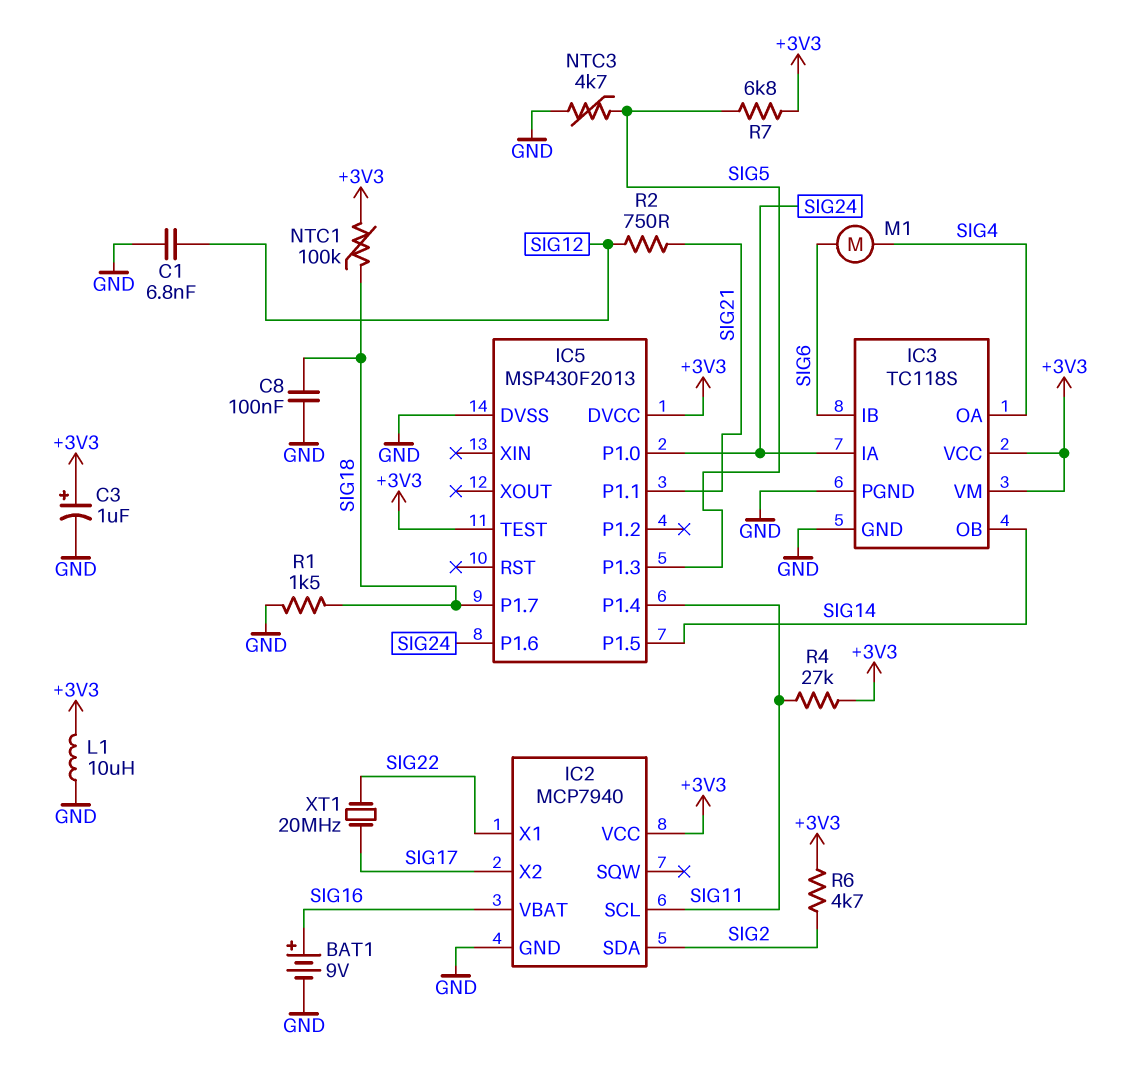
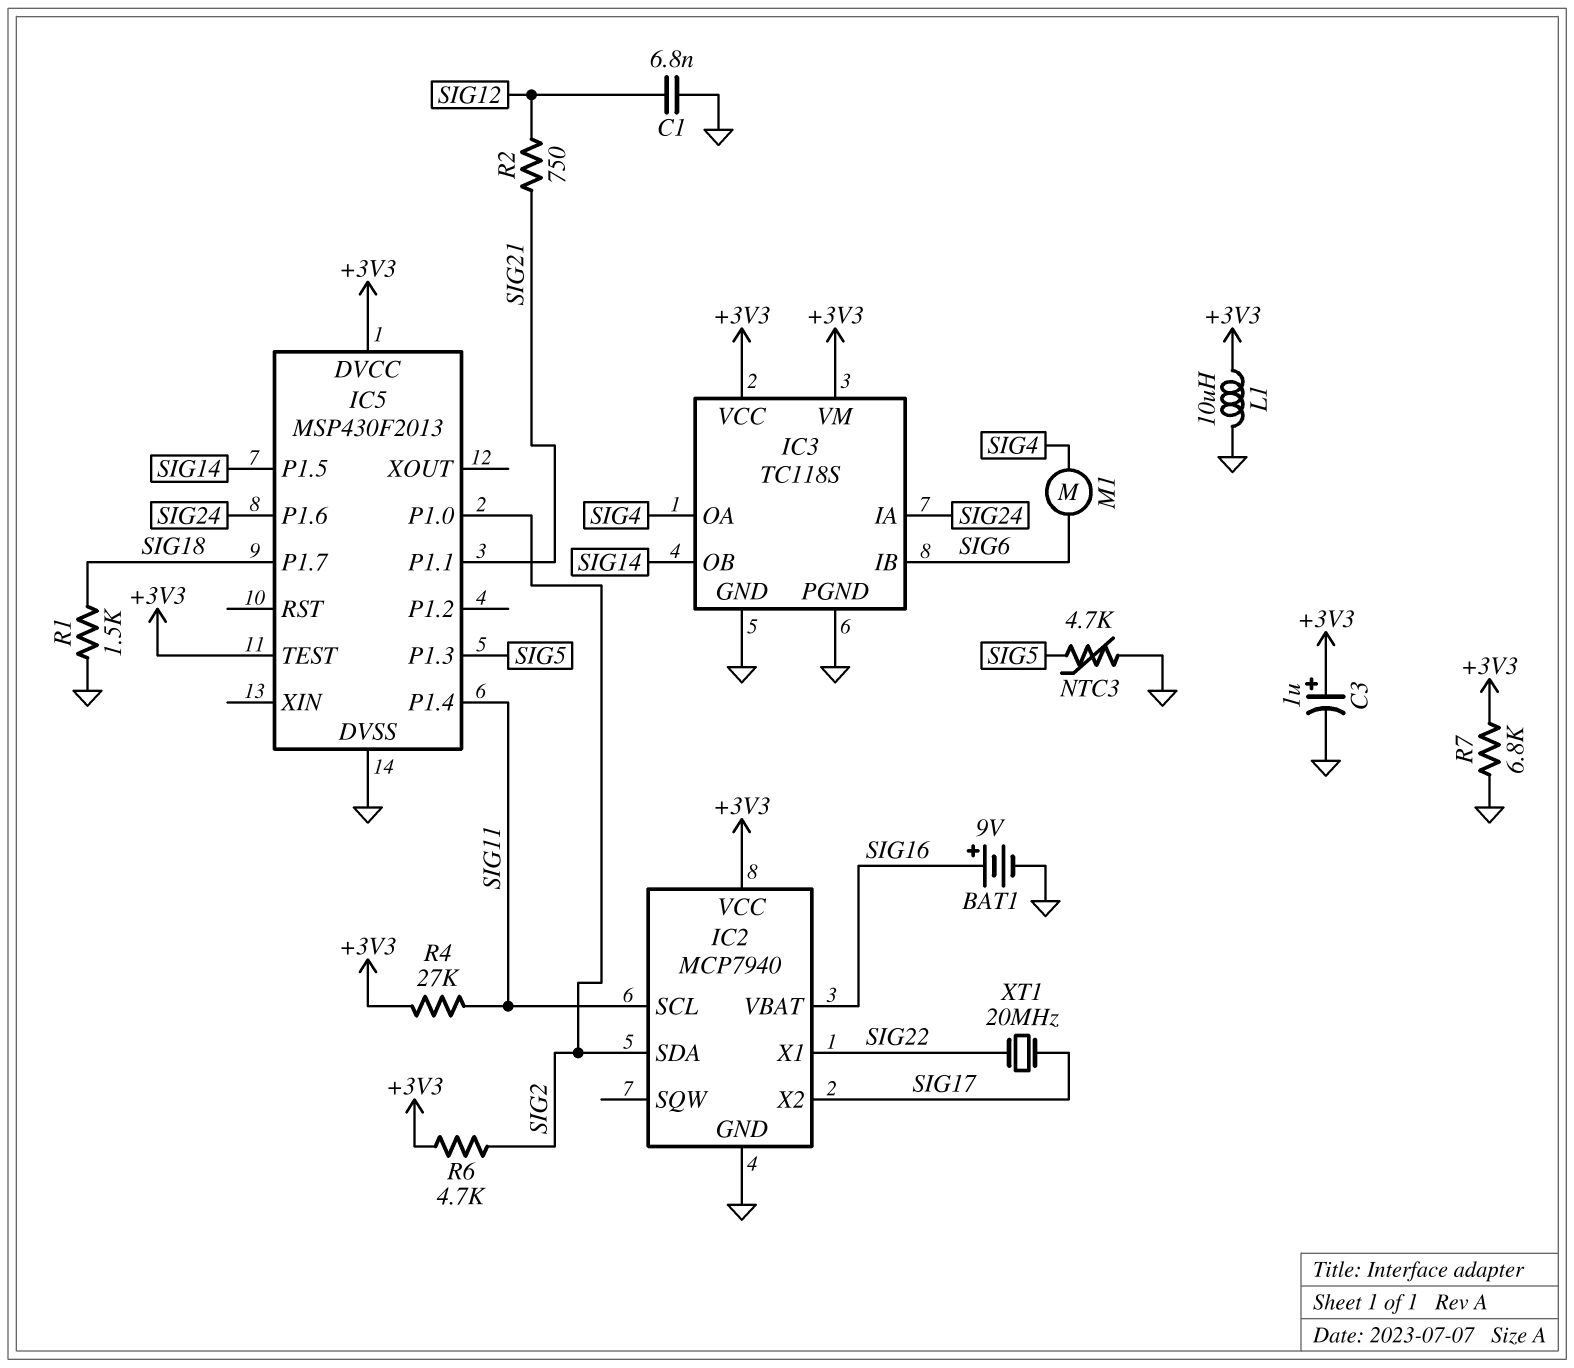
C8: 100nF (GND, SIG18) -> none
IC5 pin P1.0: SIG24 -> SIG2
NTC1: 100k (+3V3, SIG18) -> none
R7: 6.8k (+3V3, SIG5) -> 6.8k (+3V3, GND)

